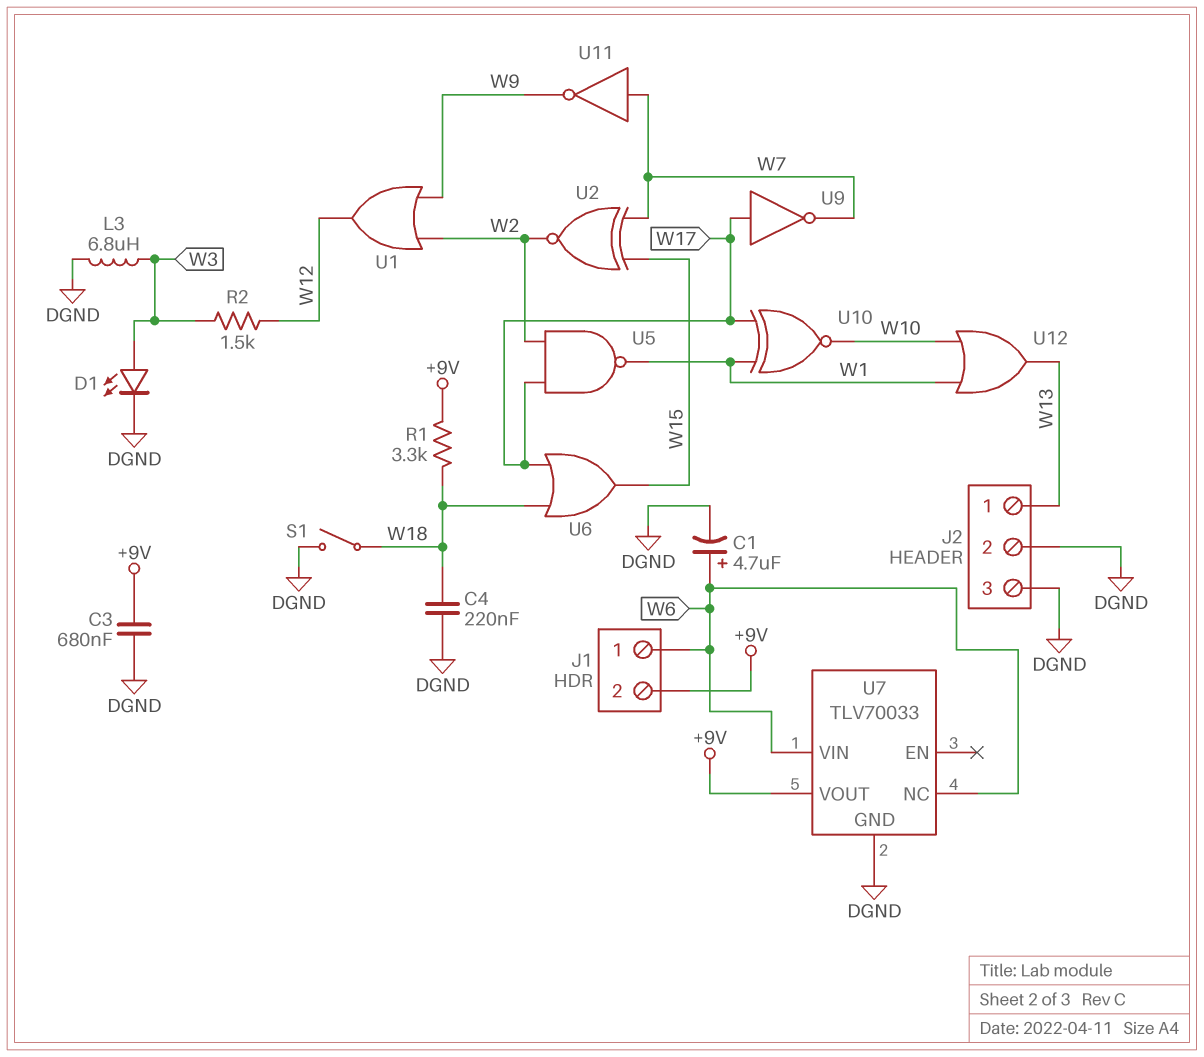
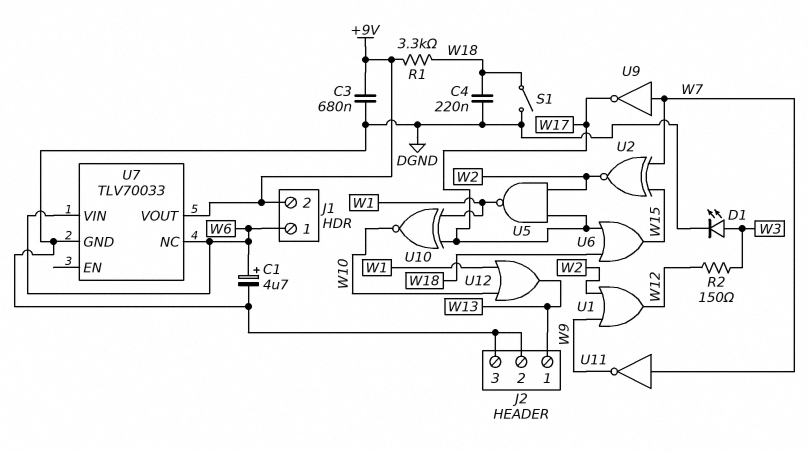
L3: 6.8uH (DGND, W3) -> none
R2: 1.5k (W3, W12) -> 150 (W3, W12)
U9: NOT (in W17, out W7) -> NOT (in W7, out W17)

